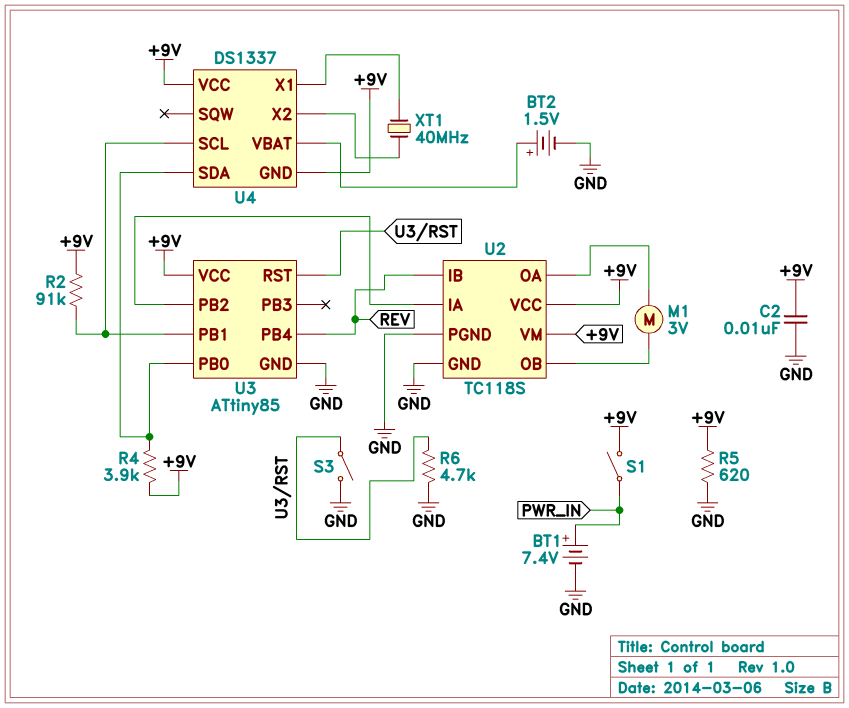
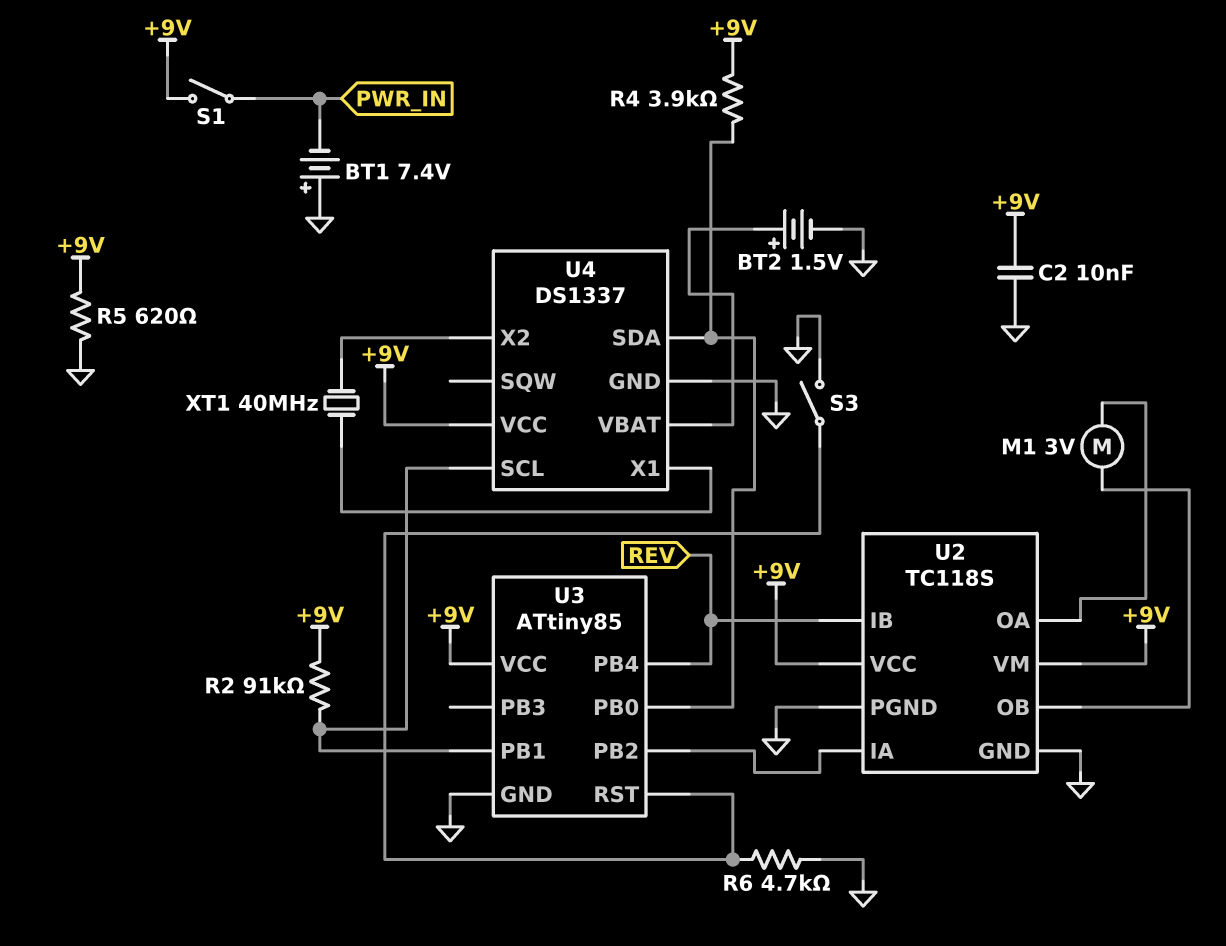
BT1: 7.4V (plus PWR_IN, minus GND) -> 7.4V (plus GND, minus PWR_IN)
U4 pin GND: +9V -> GND

